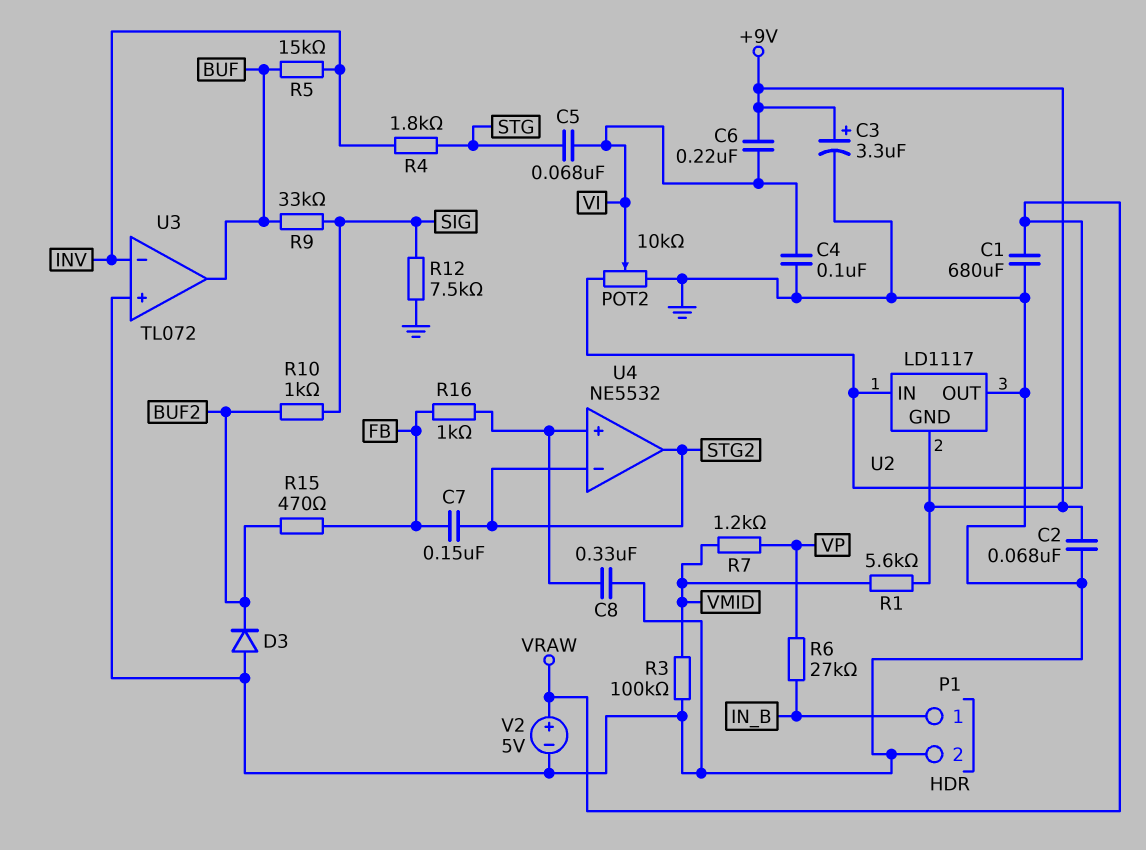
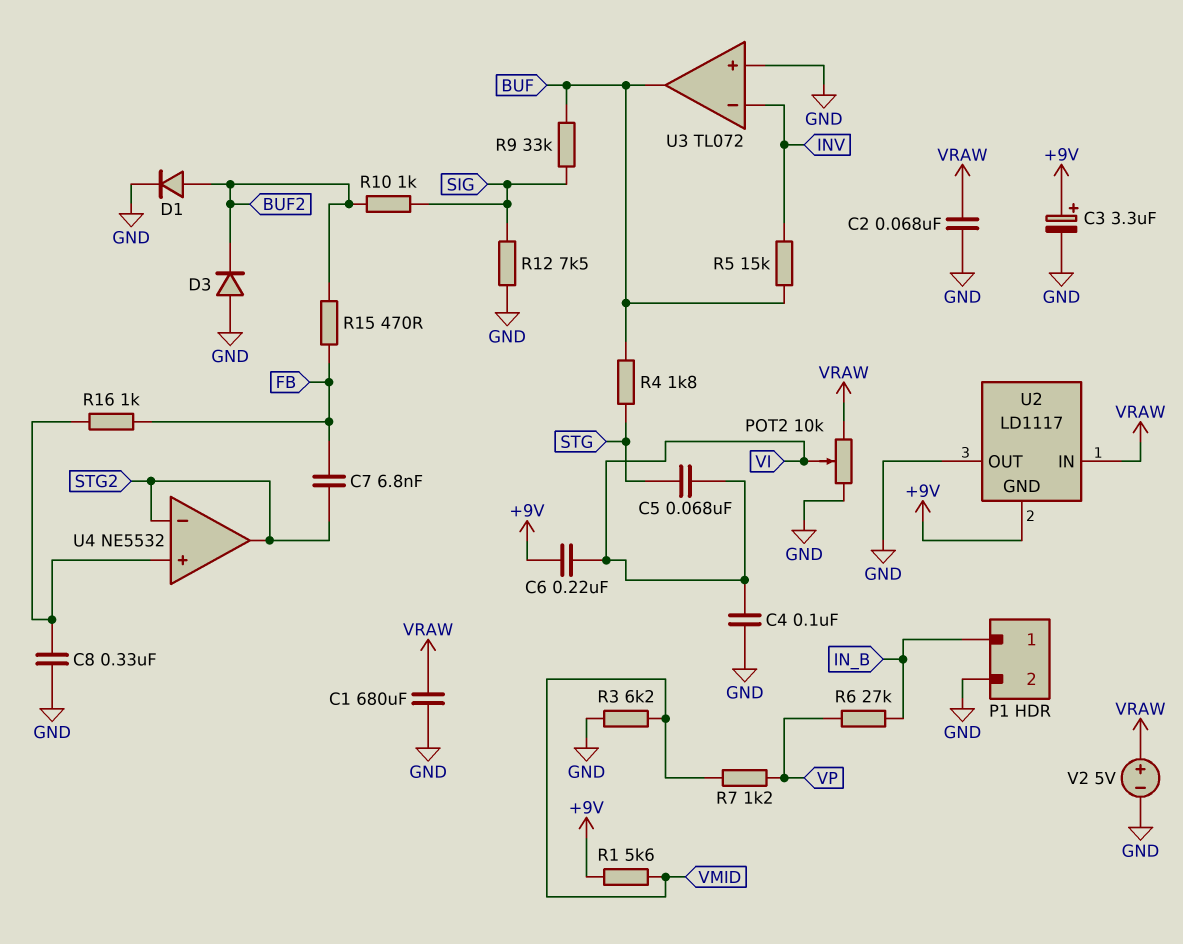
C2: 68nF (+9V, GND) -> 68nF (GND, VRAW)
C7: 150nF (FB, STG2) -> 6.8nF (FB, STG2)
D1: none -> diode (A BUF2, K GND)
R3: 100k (GND, VMID) -> 6.2k (GND, VMID)
R4: 1.8k (INV, STG) -> 1.8k (BUF, STG)

